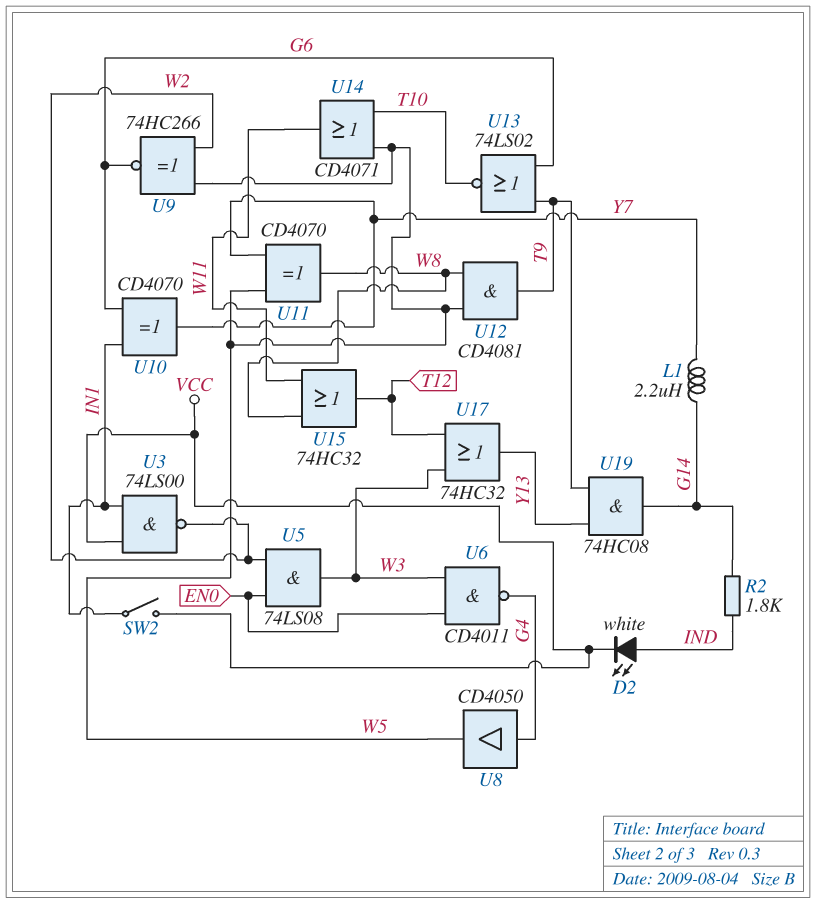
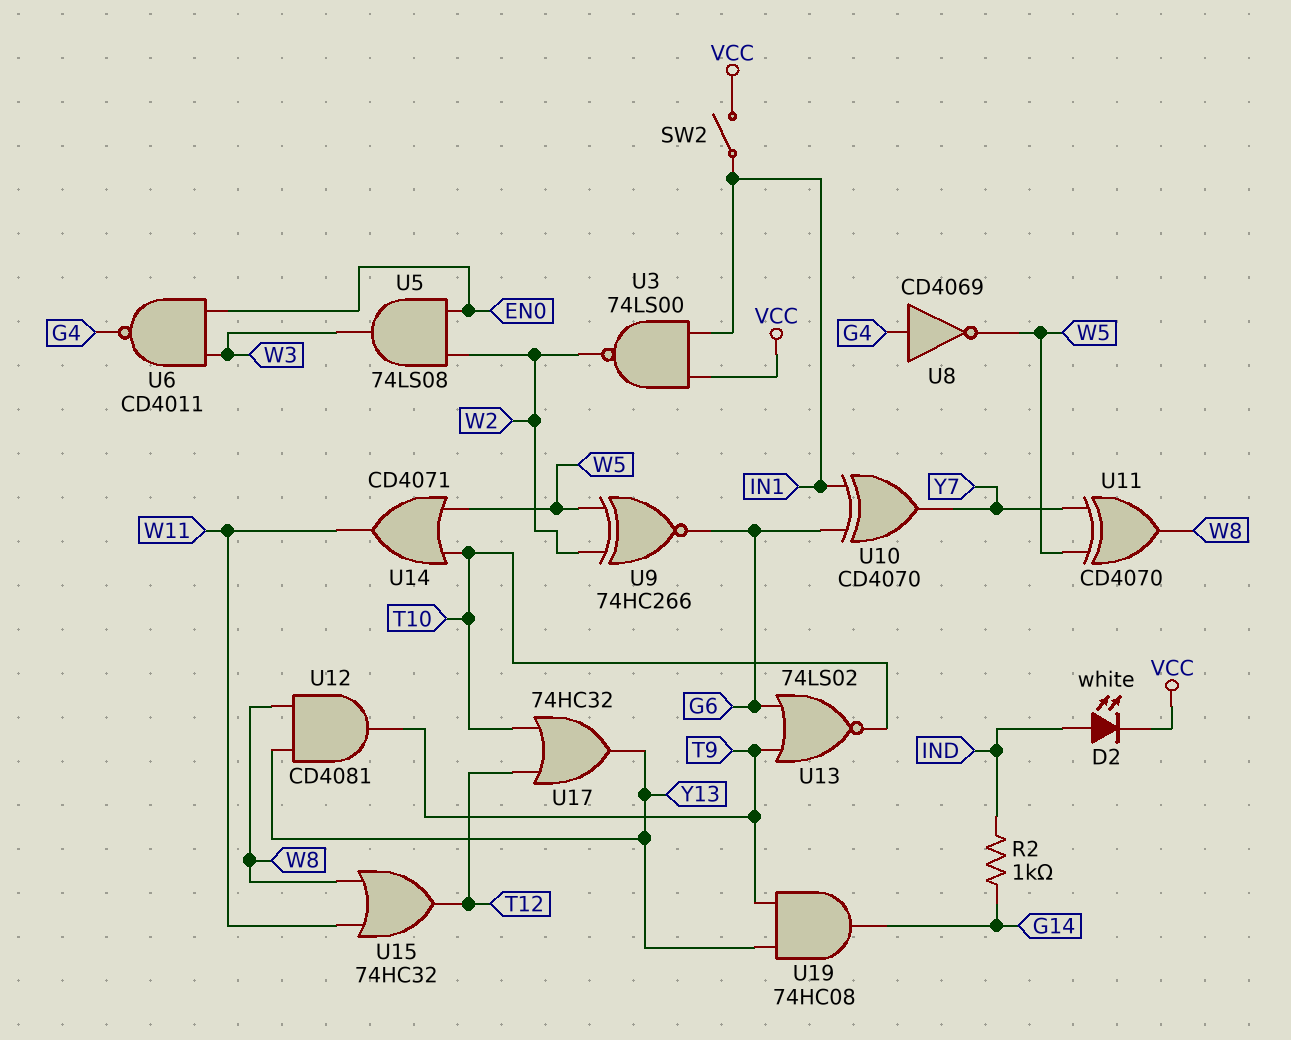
L1: 2.2uH (G14, Y7) -> none
R2: 1.8k (G14, IND) -> 1k (G14, IND)
U8: buffer CD4050 (in G4, out W5) -> NOT CD4069 (in G4, out W5)
U12: AND CD4081 (in W5, in W8, out T9) -> AND CD4081 (in W8, in Y13, out T9)
U17: OR 74HC32 (in T12, in W3, out Y13) -> OR 74HC32 (in T10, in T12, out Y13)

